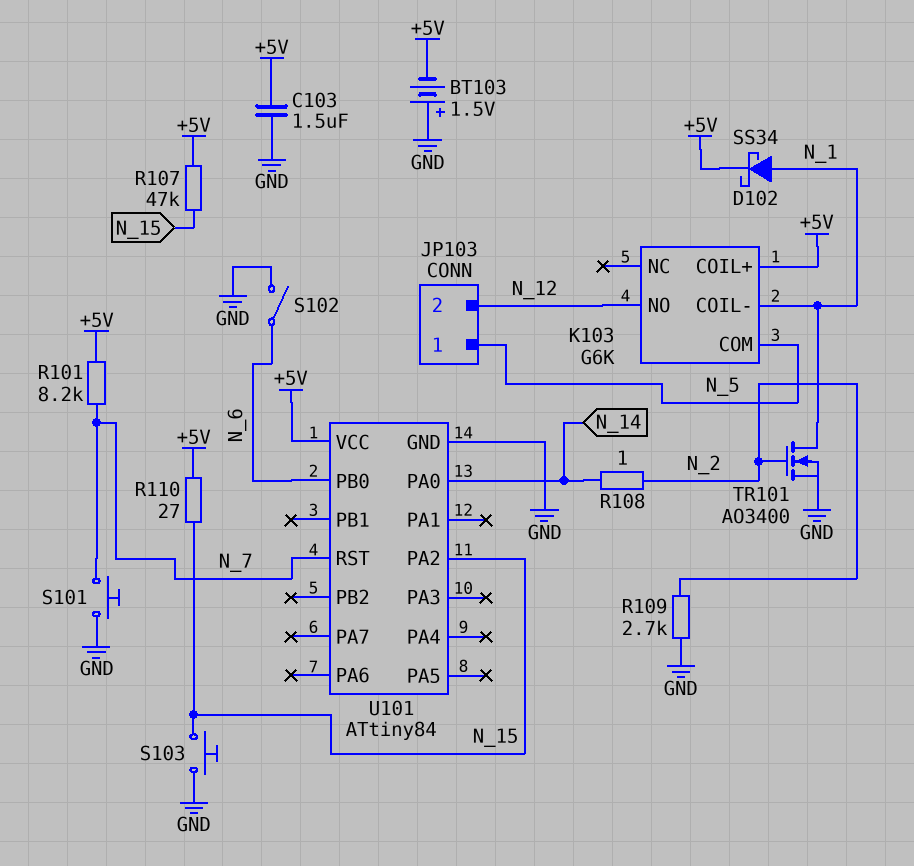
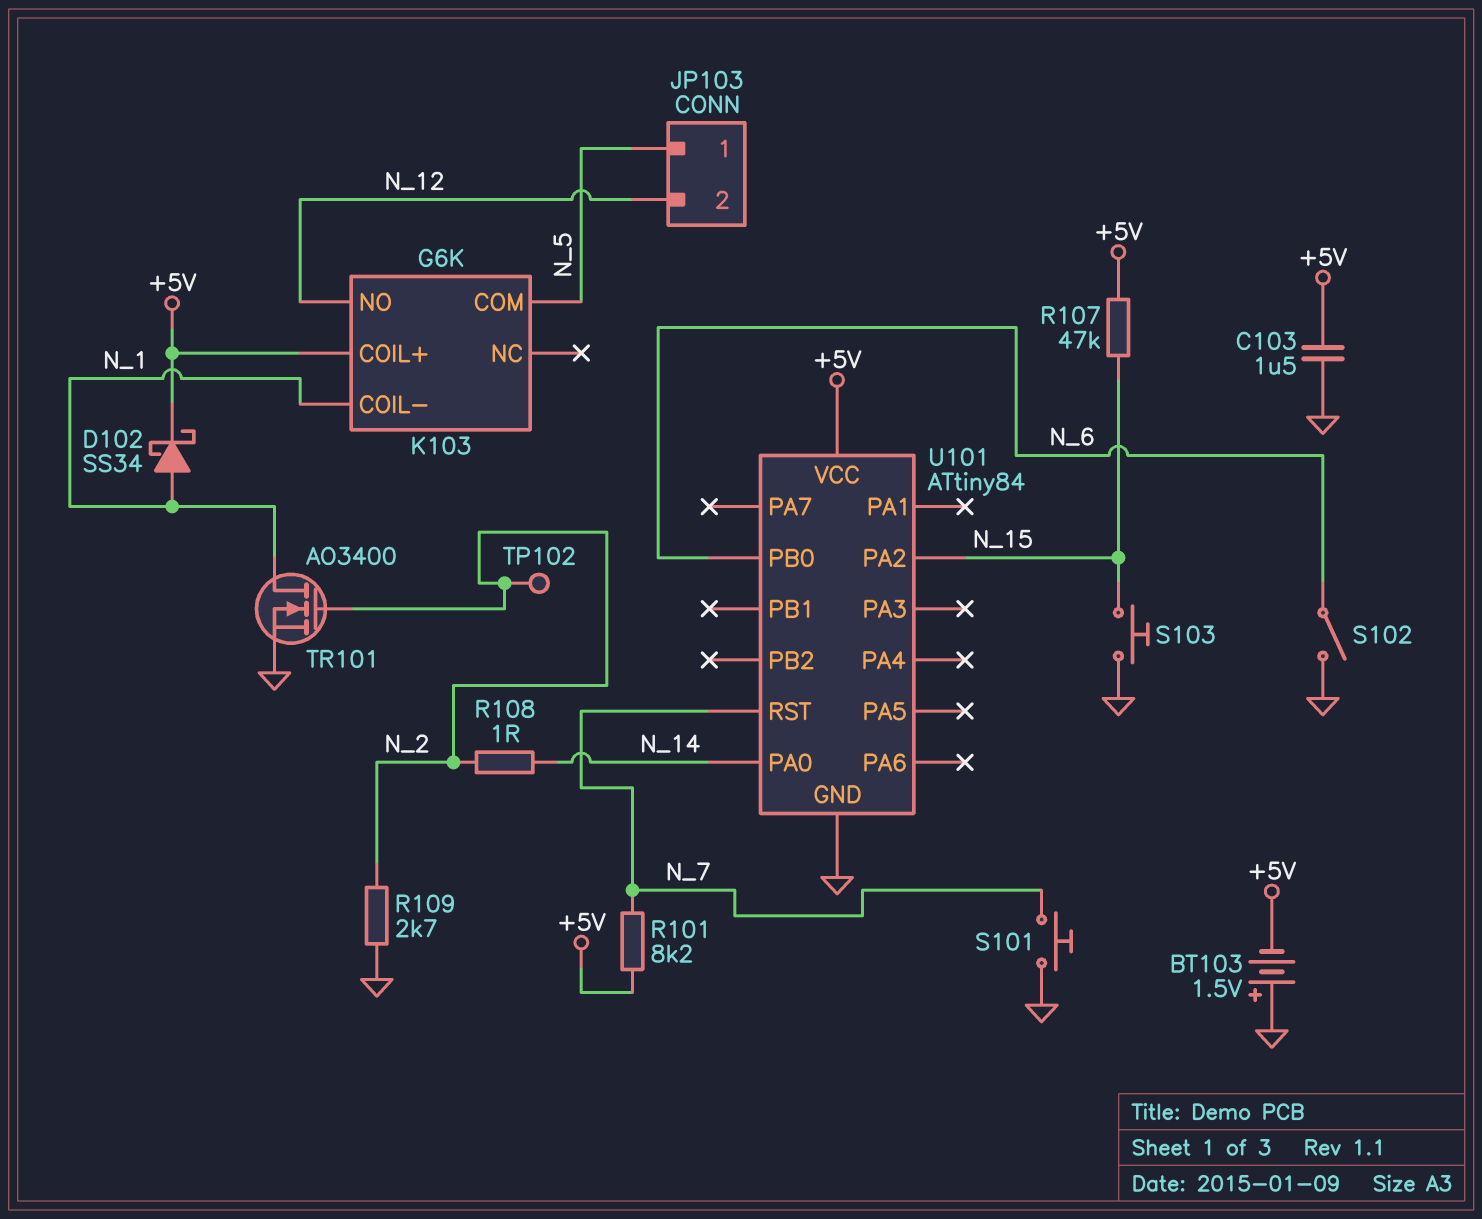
R110: 27 (+5V, N_15) -> none
TP102: none -> test point (N_2)

